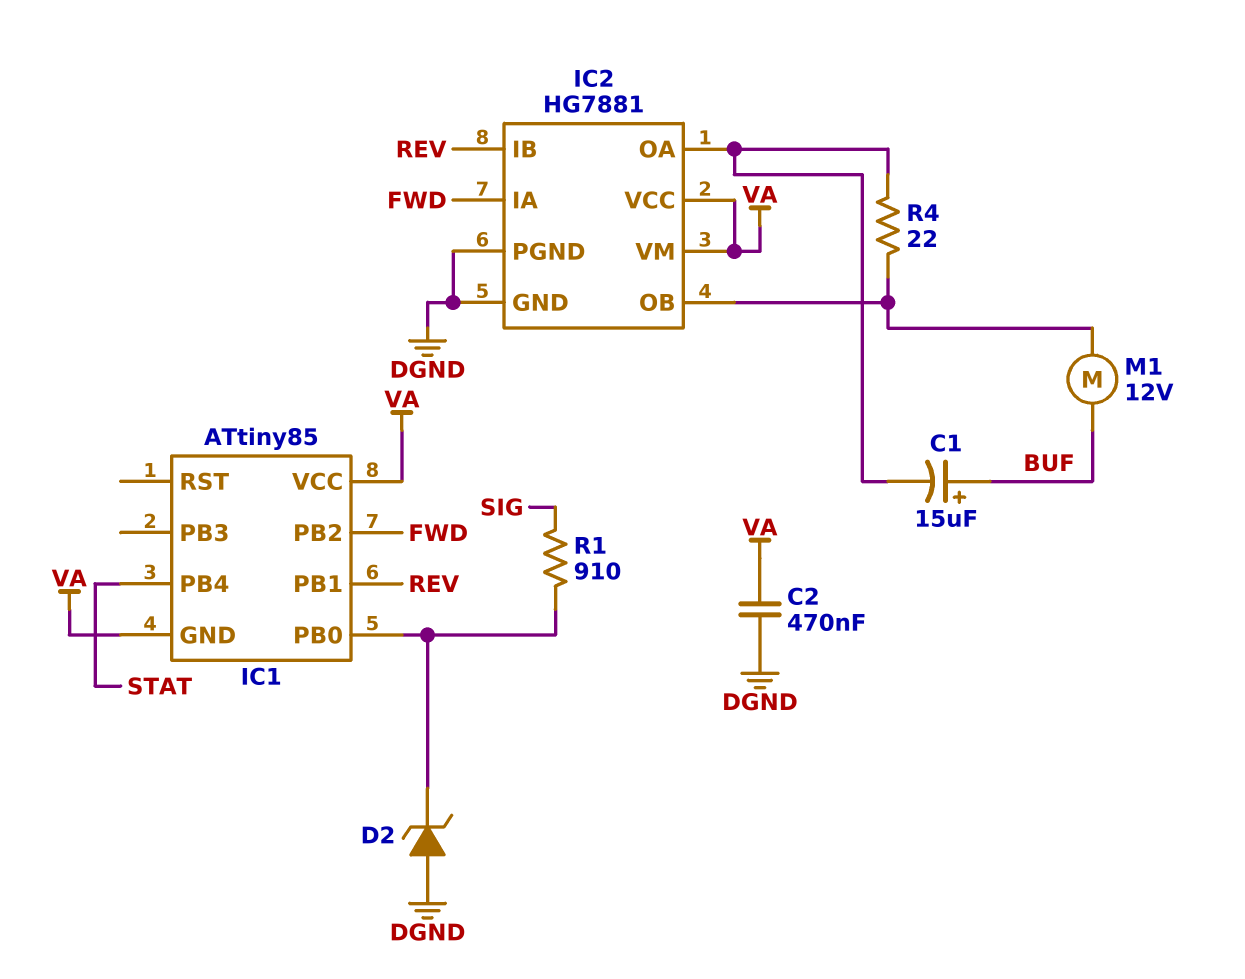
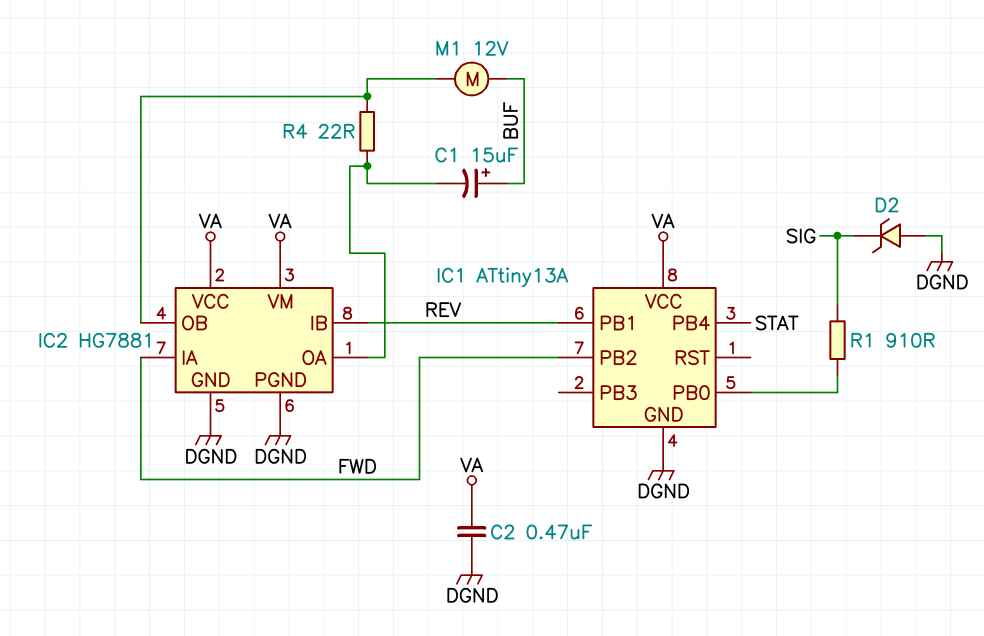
D2: zener (A DGND, K IC1/PB0) -> zener (A DGND, K SIG)
IC1: ATtiny85 -> ATtiny13A
IC1 pin GND: VA -> DGND

